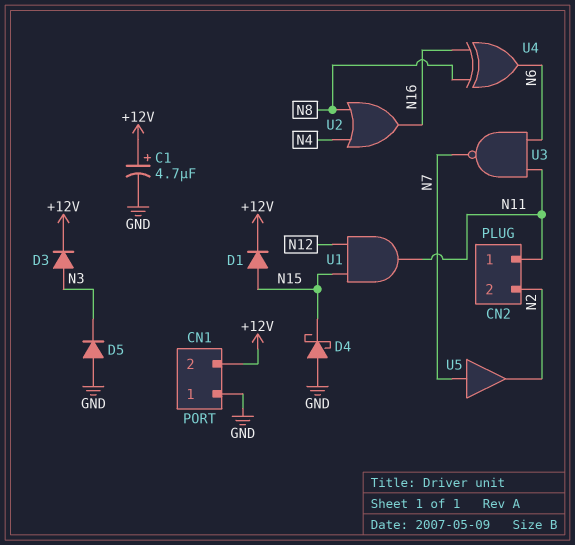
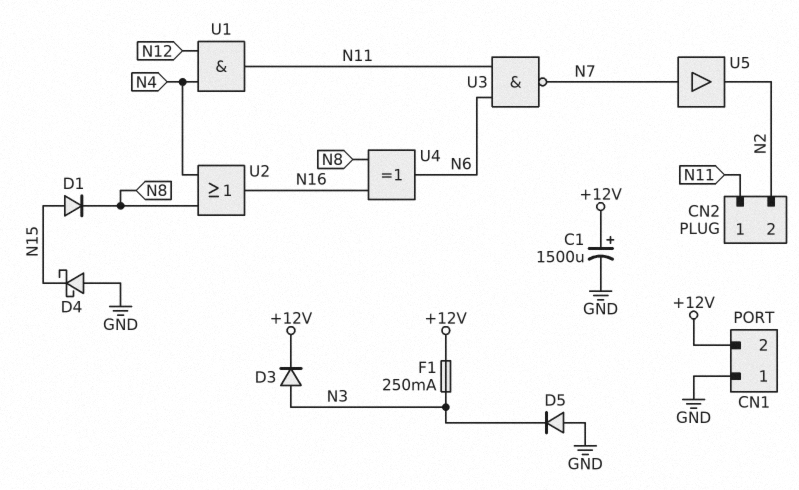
C1: 4.7uF (plus +12V, minus GND) -> 1500uF (plus +12V, minus GND)
D1: diode (A N15, K +12V) -> diode (A N15, K N8)
F1: none -> 250mA (+12V, N3)
U1: AND (in N12, in N15, out N11) -> AND (in N4, in N12, out N11)

